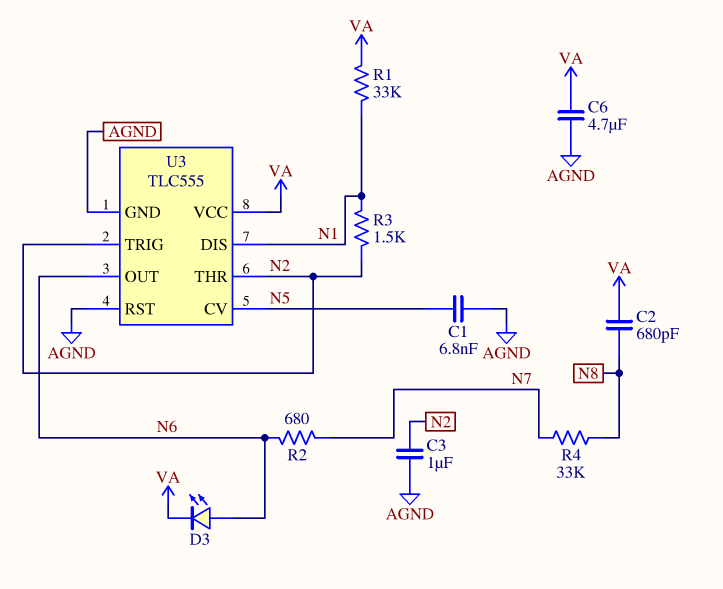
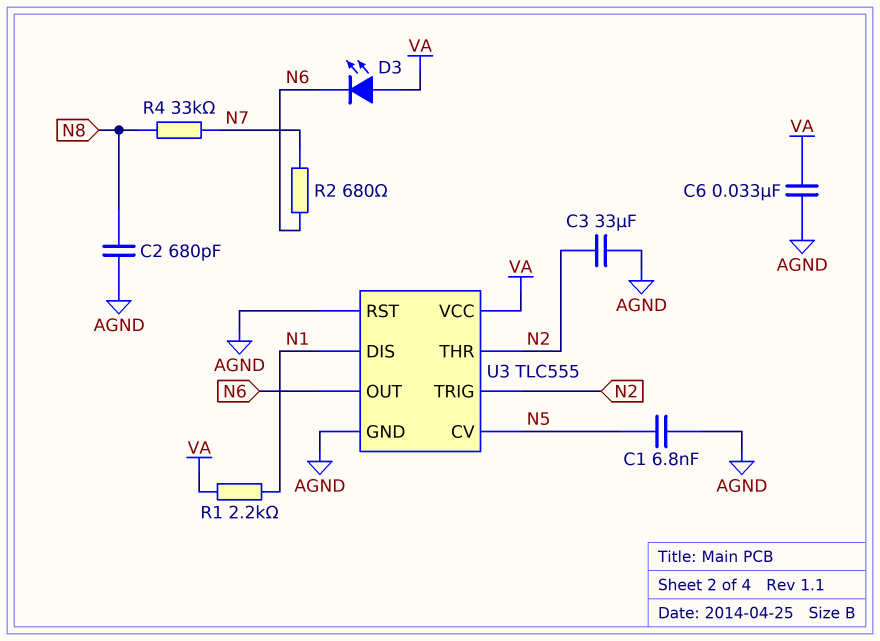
C2: 680pF (N8, VA) -> 680pF (AGND, N8)
C3: 1uF (AGND, N2) -> 33uF (AGND, N2)
C6: 4.7uF (AGND, VA) -> 33nF (AGND, VA)
D3: LED (A N6, K VA) -> LED (A VA, K N6)
R1: 33k (N1, VA) -> 2.2k (N1, VA)
R3: 1.5k (N1, N2) -> none

